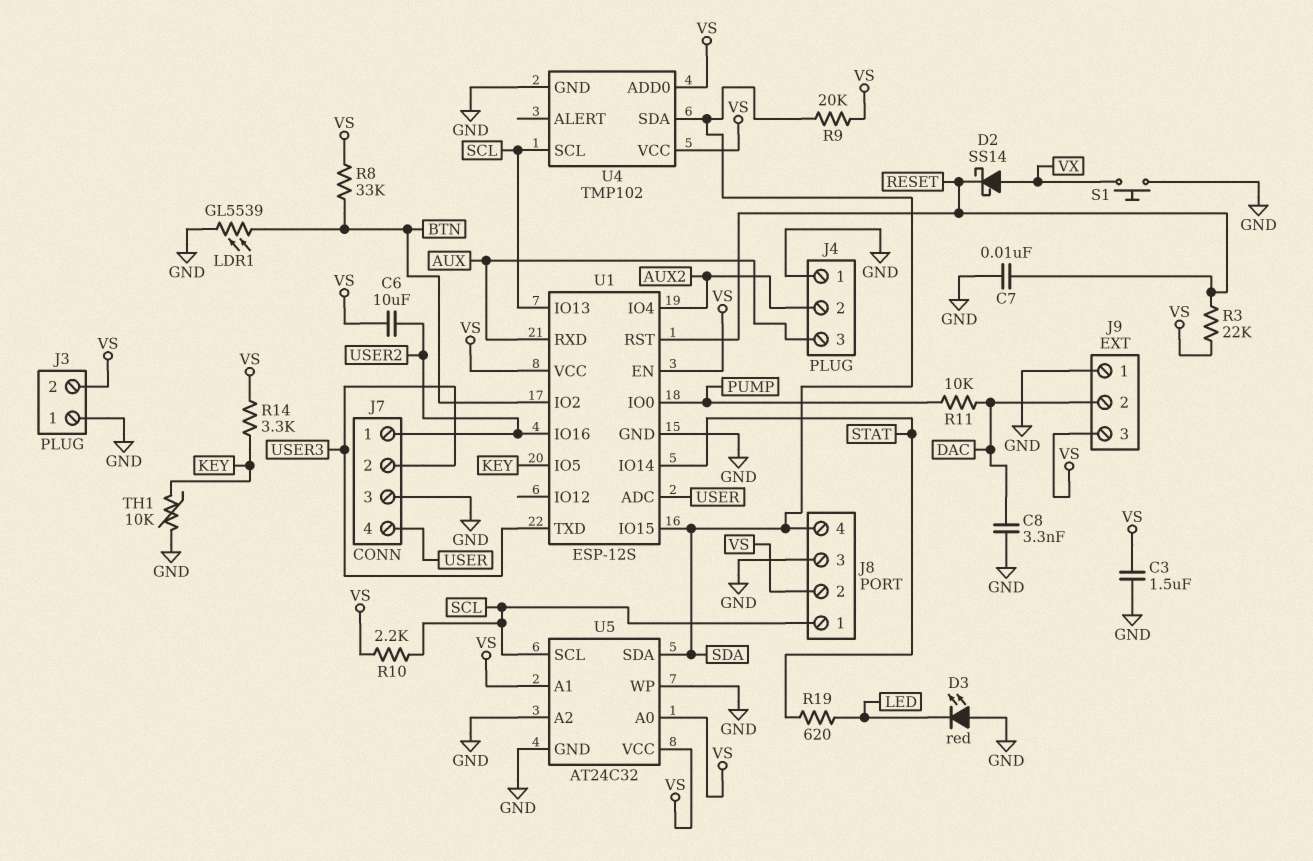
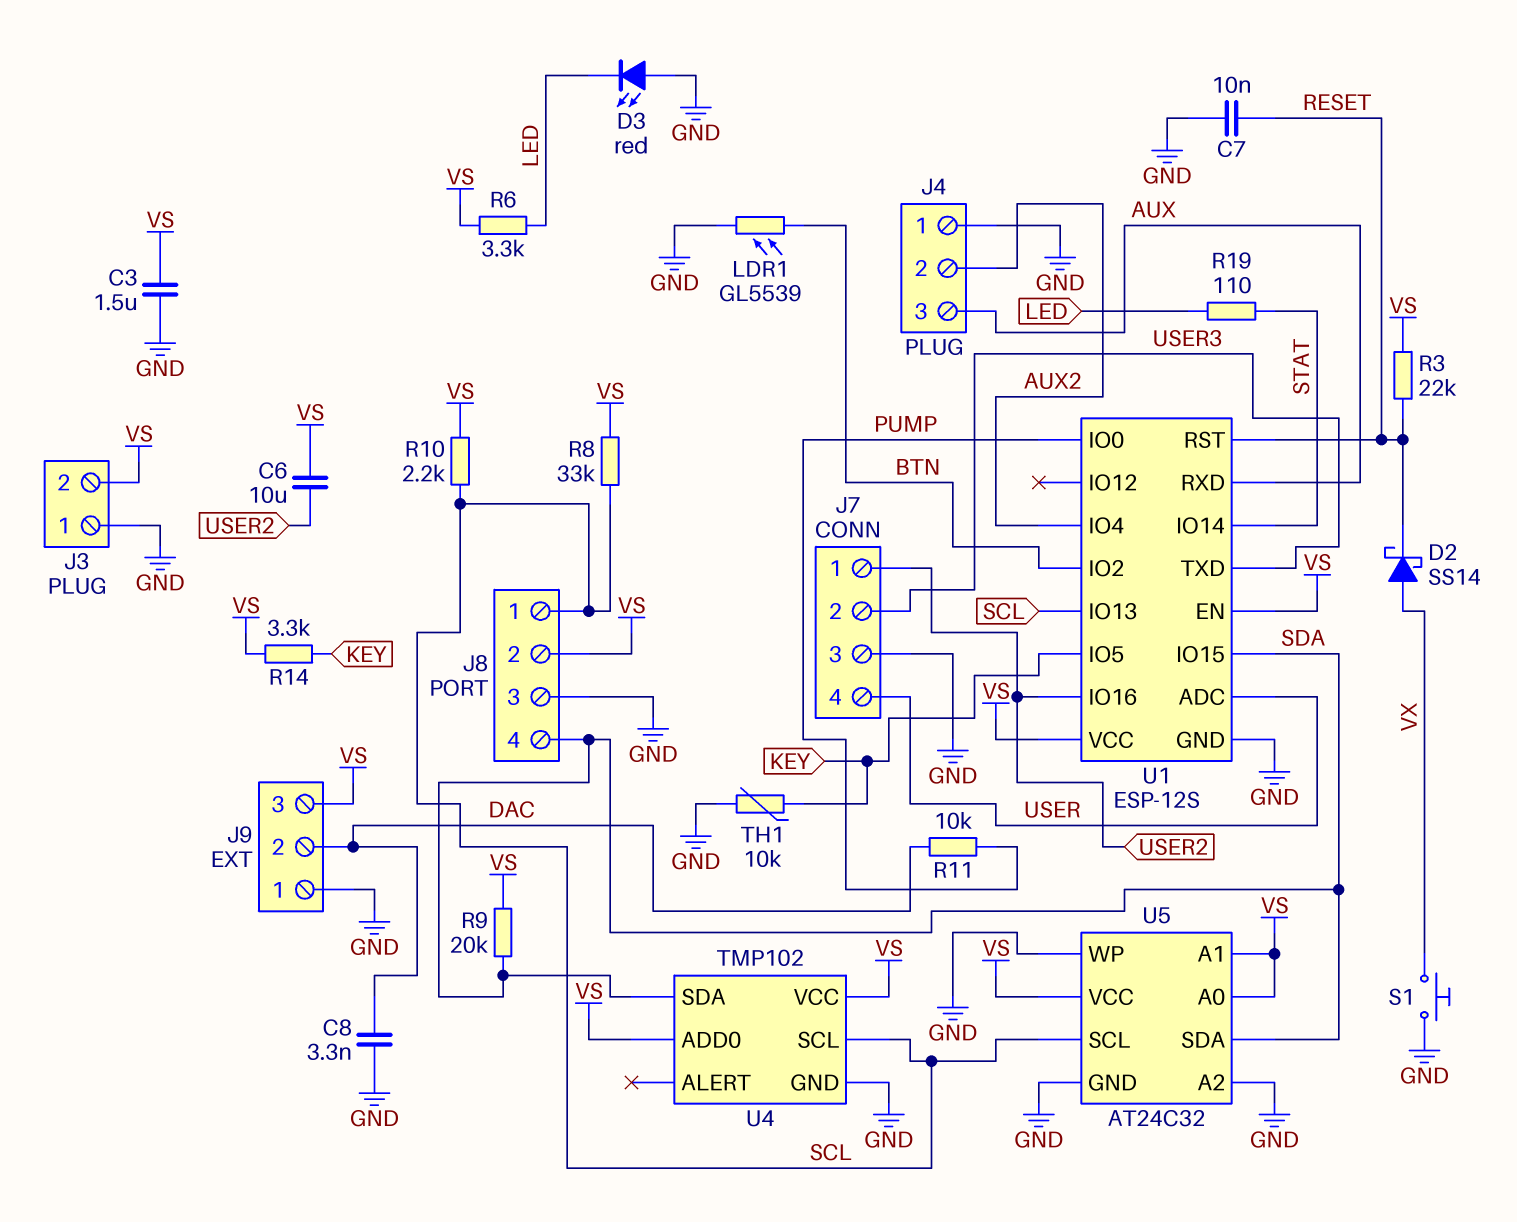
R6: none -> 3.3k (LED, VS)
R8: 33k (BTN, VS) -> 33k (SCL, VS)
R19: 620 (LED, STAT) -> 110 (LED, STAT)

